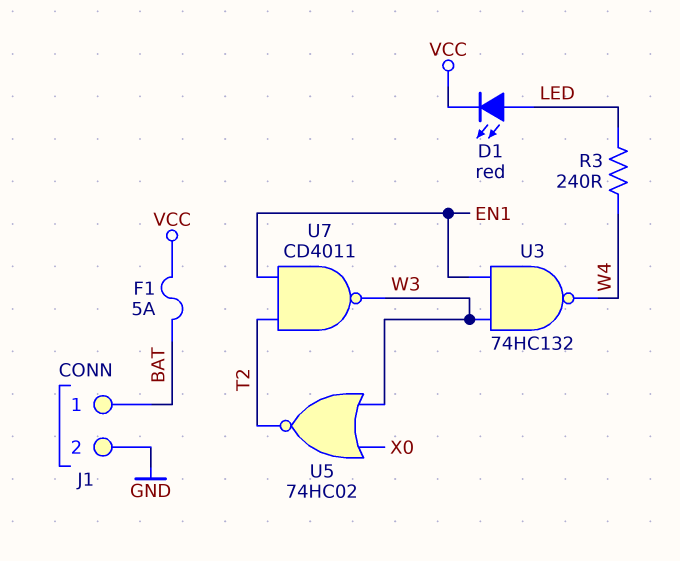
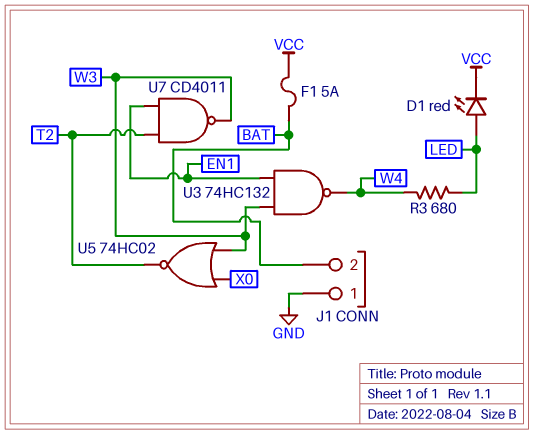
J1 pin 1: BAT -> GND
J1 pin 2: GND -> BAT
R3: 240 (LED, W4) -> 680 (LED, W4)

